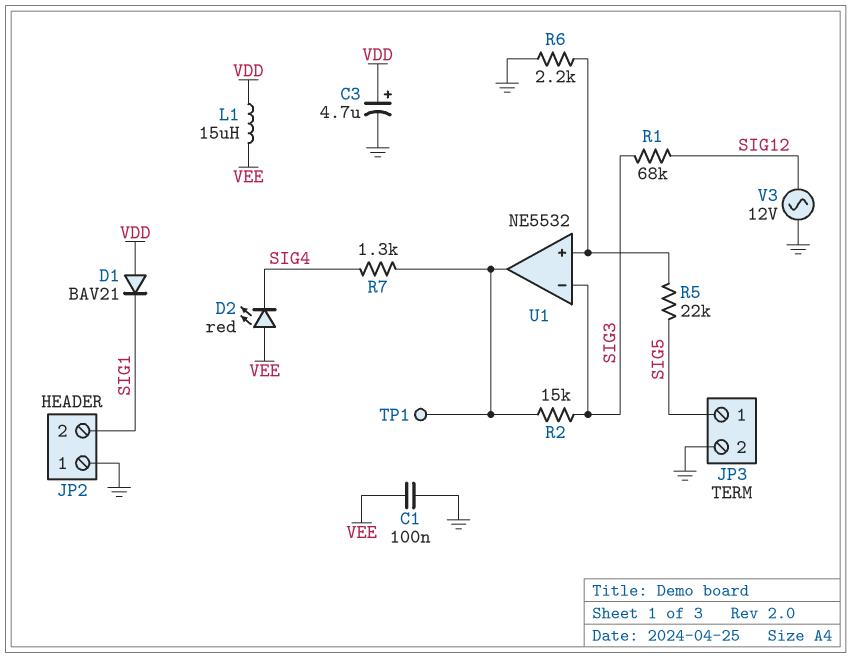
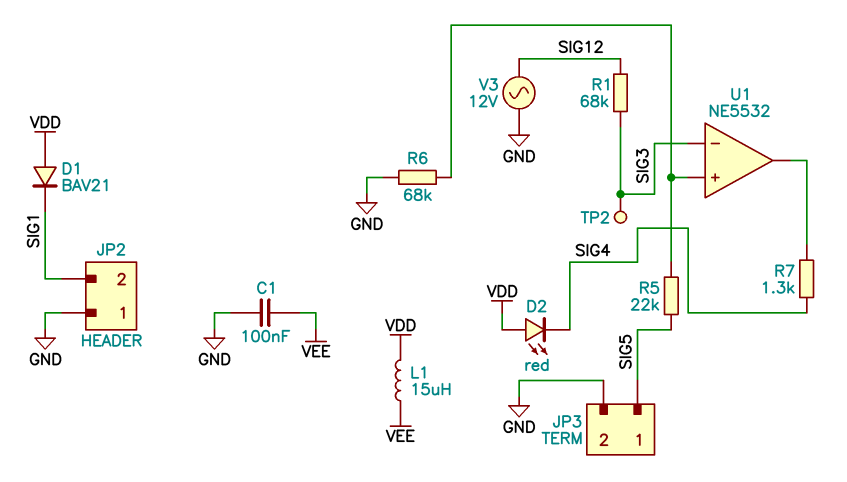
C3: 4.7uF (plus VDD, minus GND) -> none
D2: LED red (A VEE, K SIG4) -> LED red (A VDD, K SIG4)
R2: 15k (SIG3, U1/out) -> none
R6: 2.2k (GND, U1/in+) -> 68k (GND, U1/in+)
TP1: test point (U1/out) -> none
TP2: none -> test point (SIG3)

